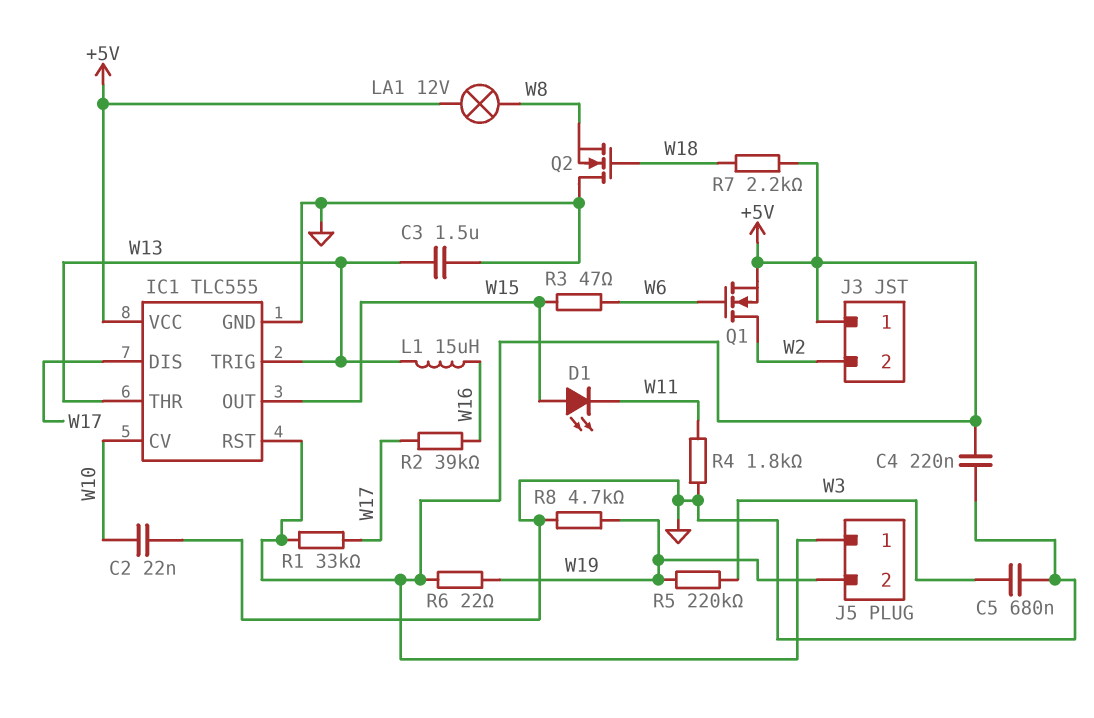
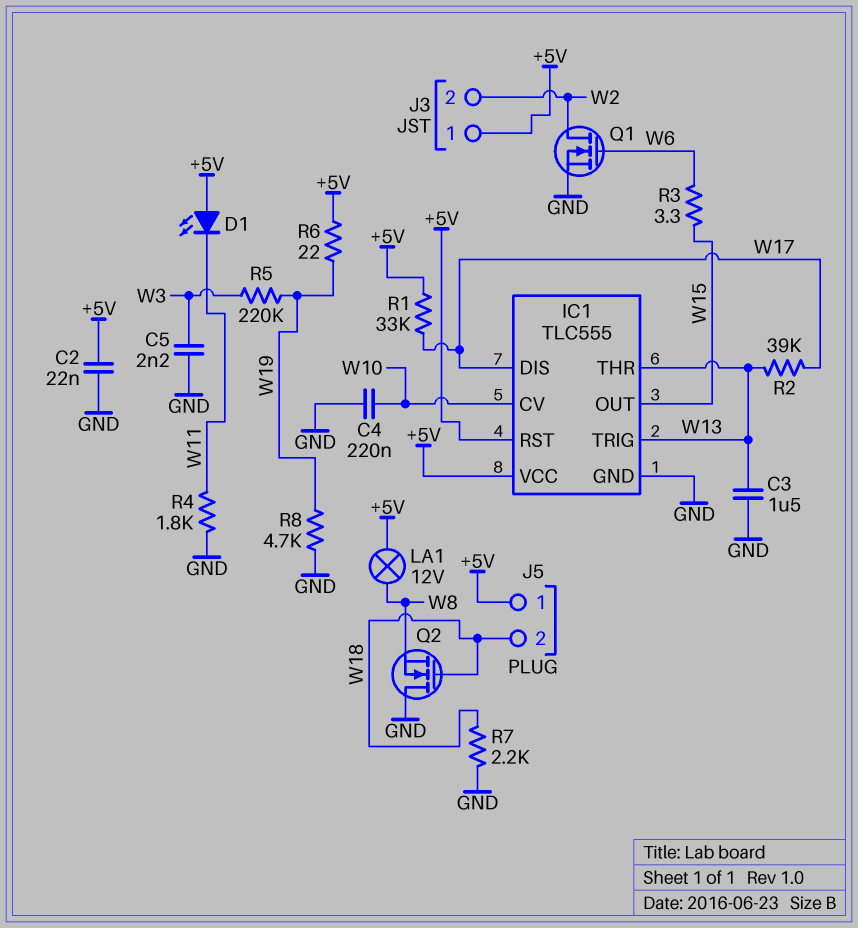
C2: 22nF (GND, W10) -> 22nF (+5V, GND)
C4: 220nF (+5V, GND) -> 220nF (GND, W10)
C5: 680nF (GND, W3) -> 2.2nF (GND, W3)
D1: LED (A W15, K W11) -> LED (A +5V, K W11)
J5 pin 2: W19 -> W18
L1: 15uH (W13, W16) -> none
Q1: NMOS (G W6, D W2, S +5V) -> NMOS (G W6, D W2, S GND)
R2: 39k (W16, W17) -> 39k (W13, W17)
R3: 47 (W6, W15) -> 3.3 (W6, W15)
R7: 2.2k (+5V, W18) -> 2.2k (GND, W18)

